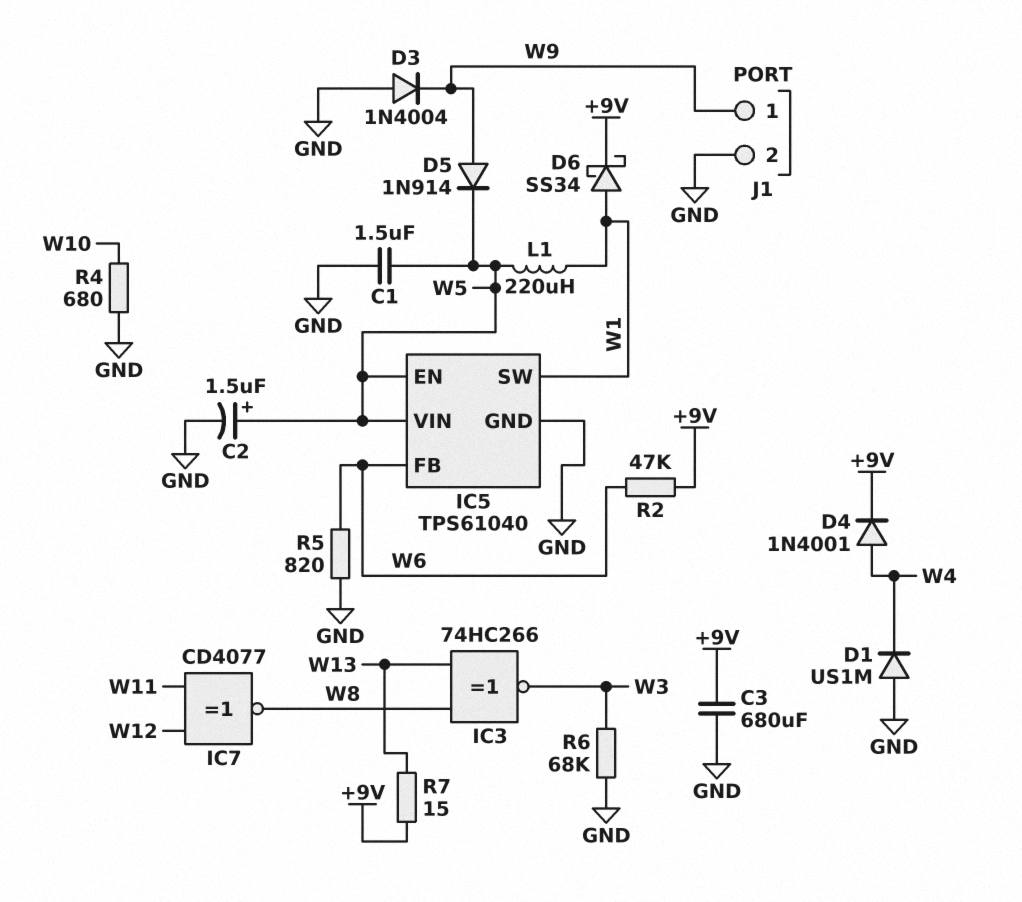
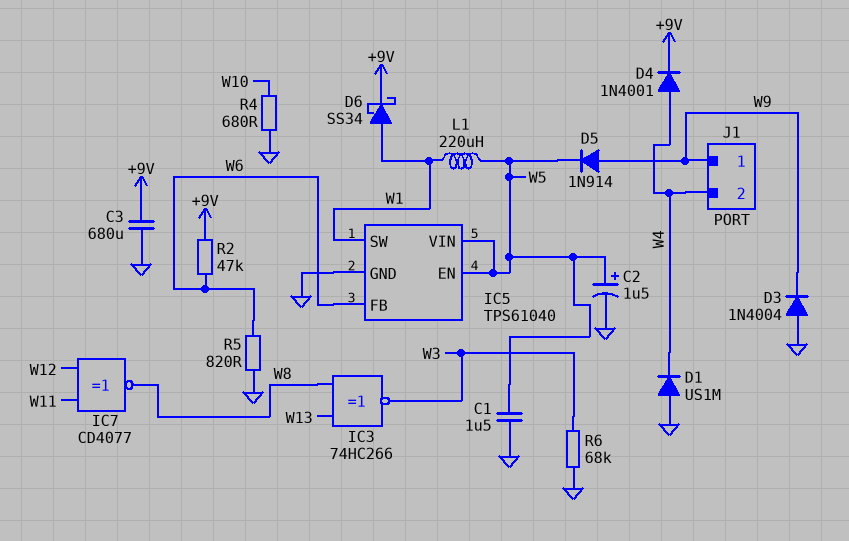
J1 pin 2: GND -> W4
R7: 15 (+9V, W13) -> none

